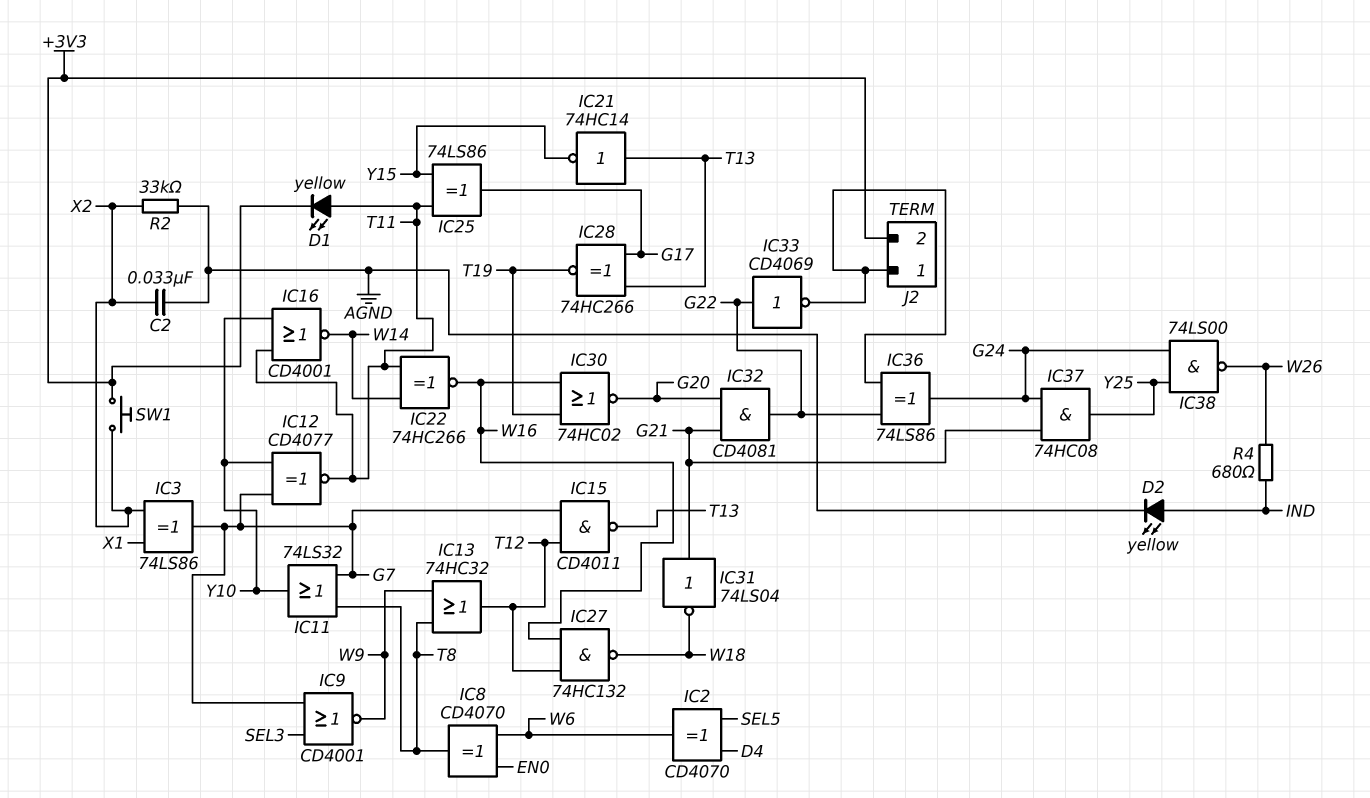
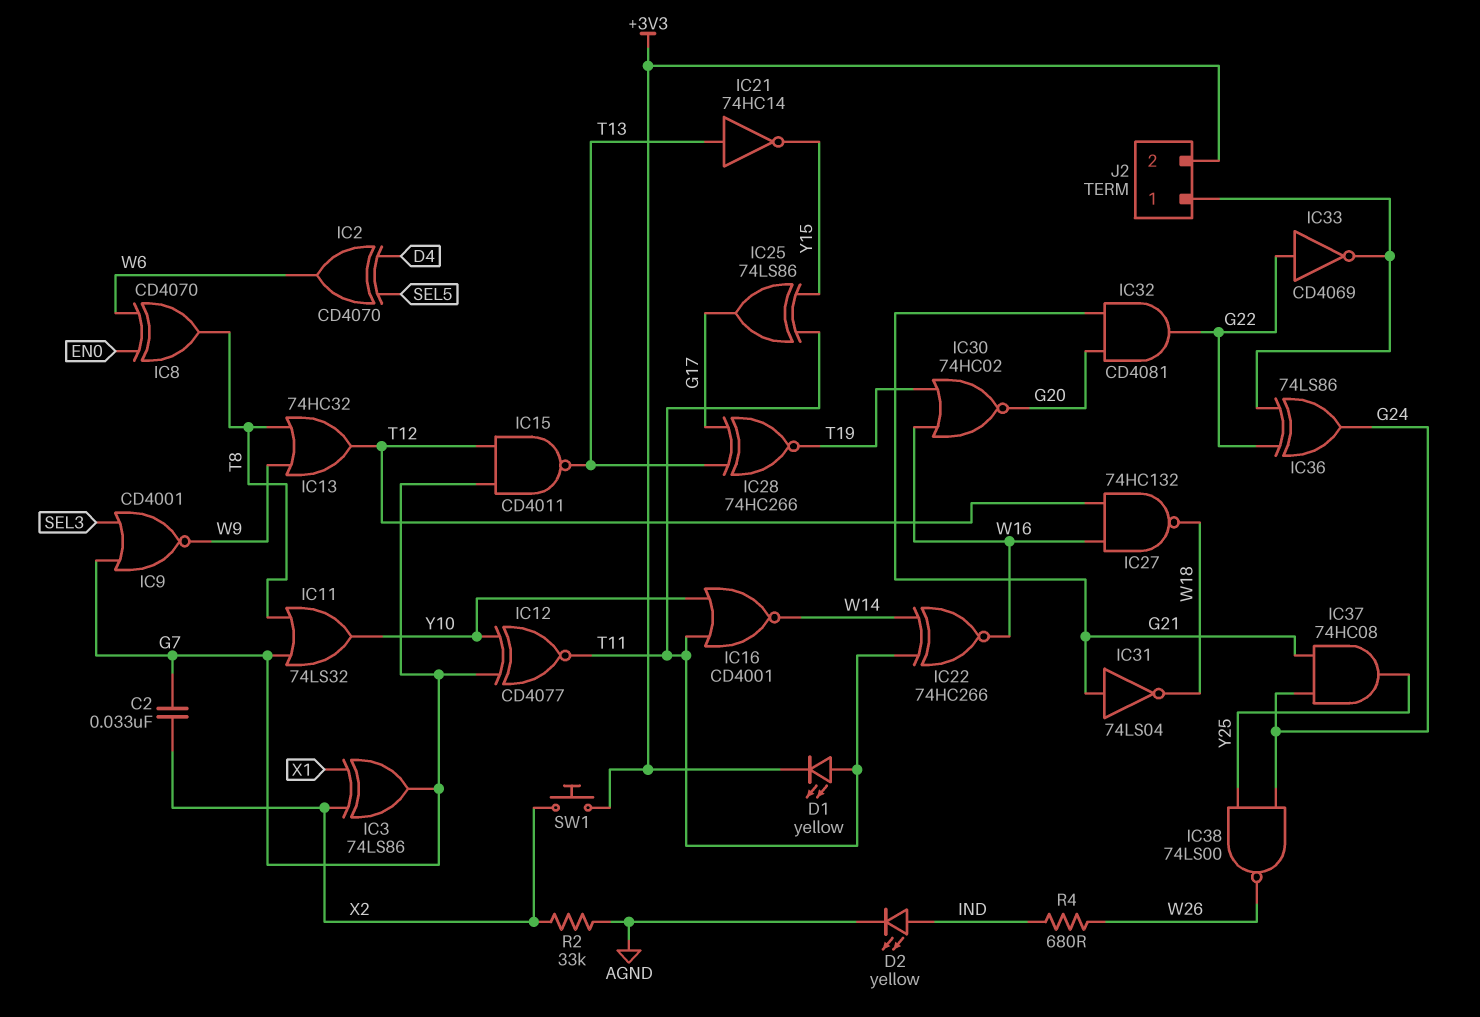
C2: 33nF (AGND, X2) -> 33nF (G7, X2)

